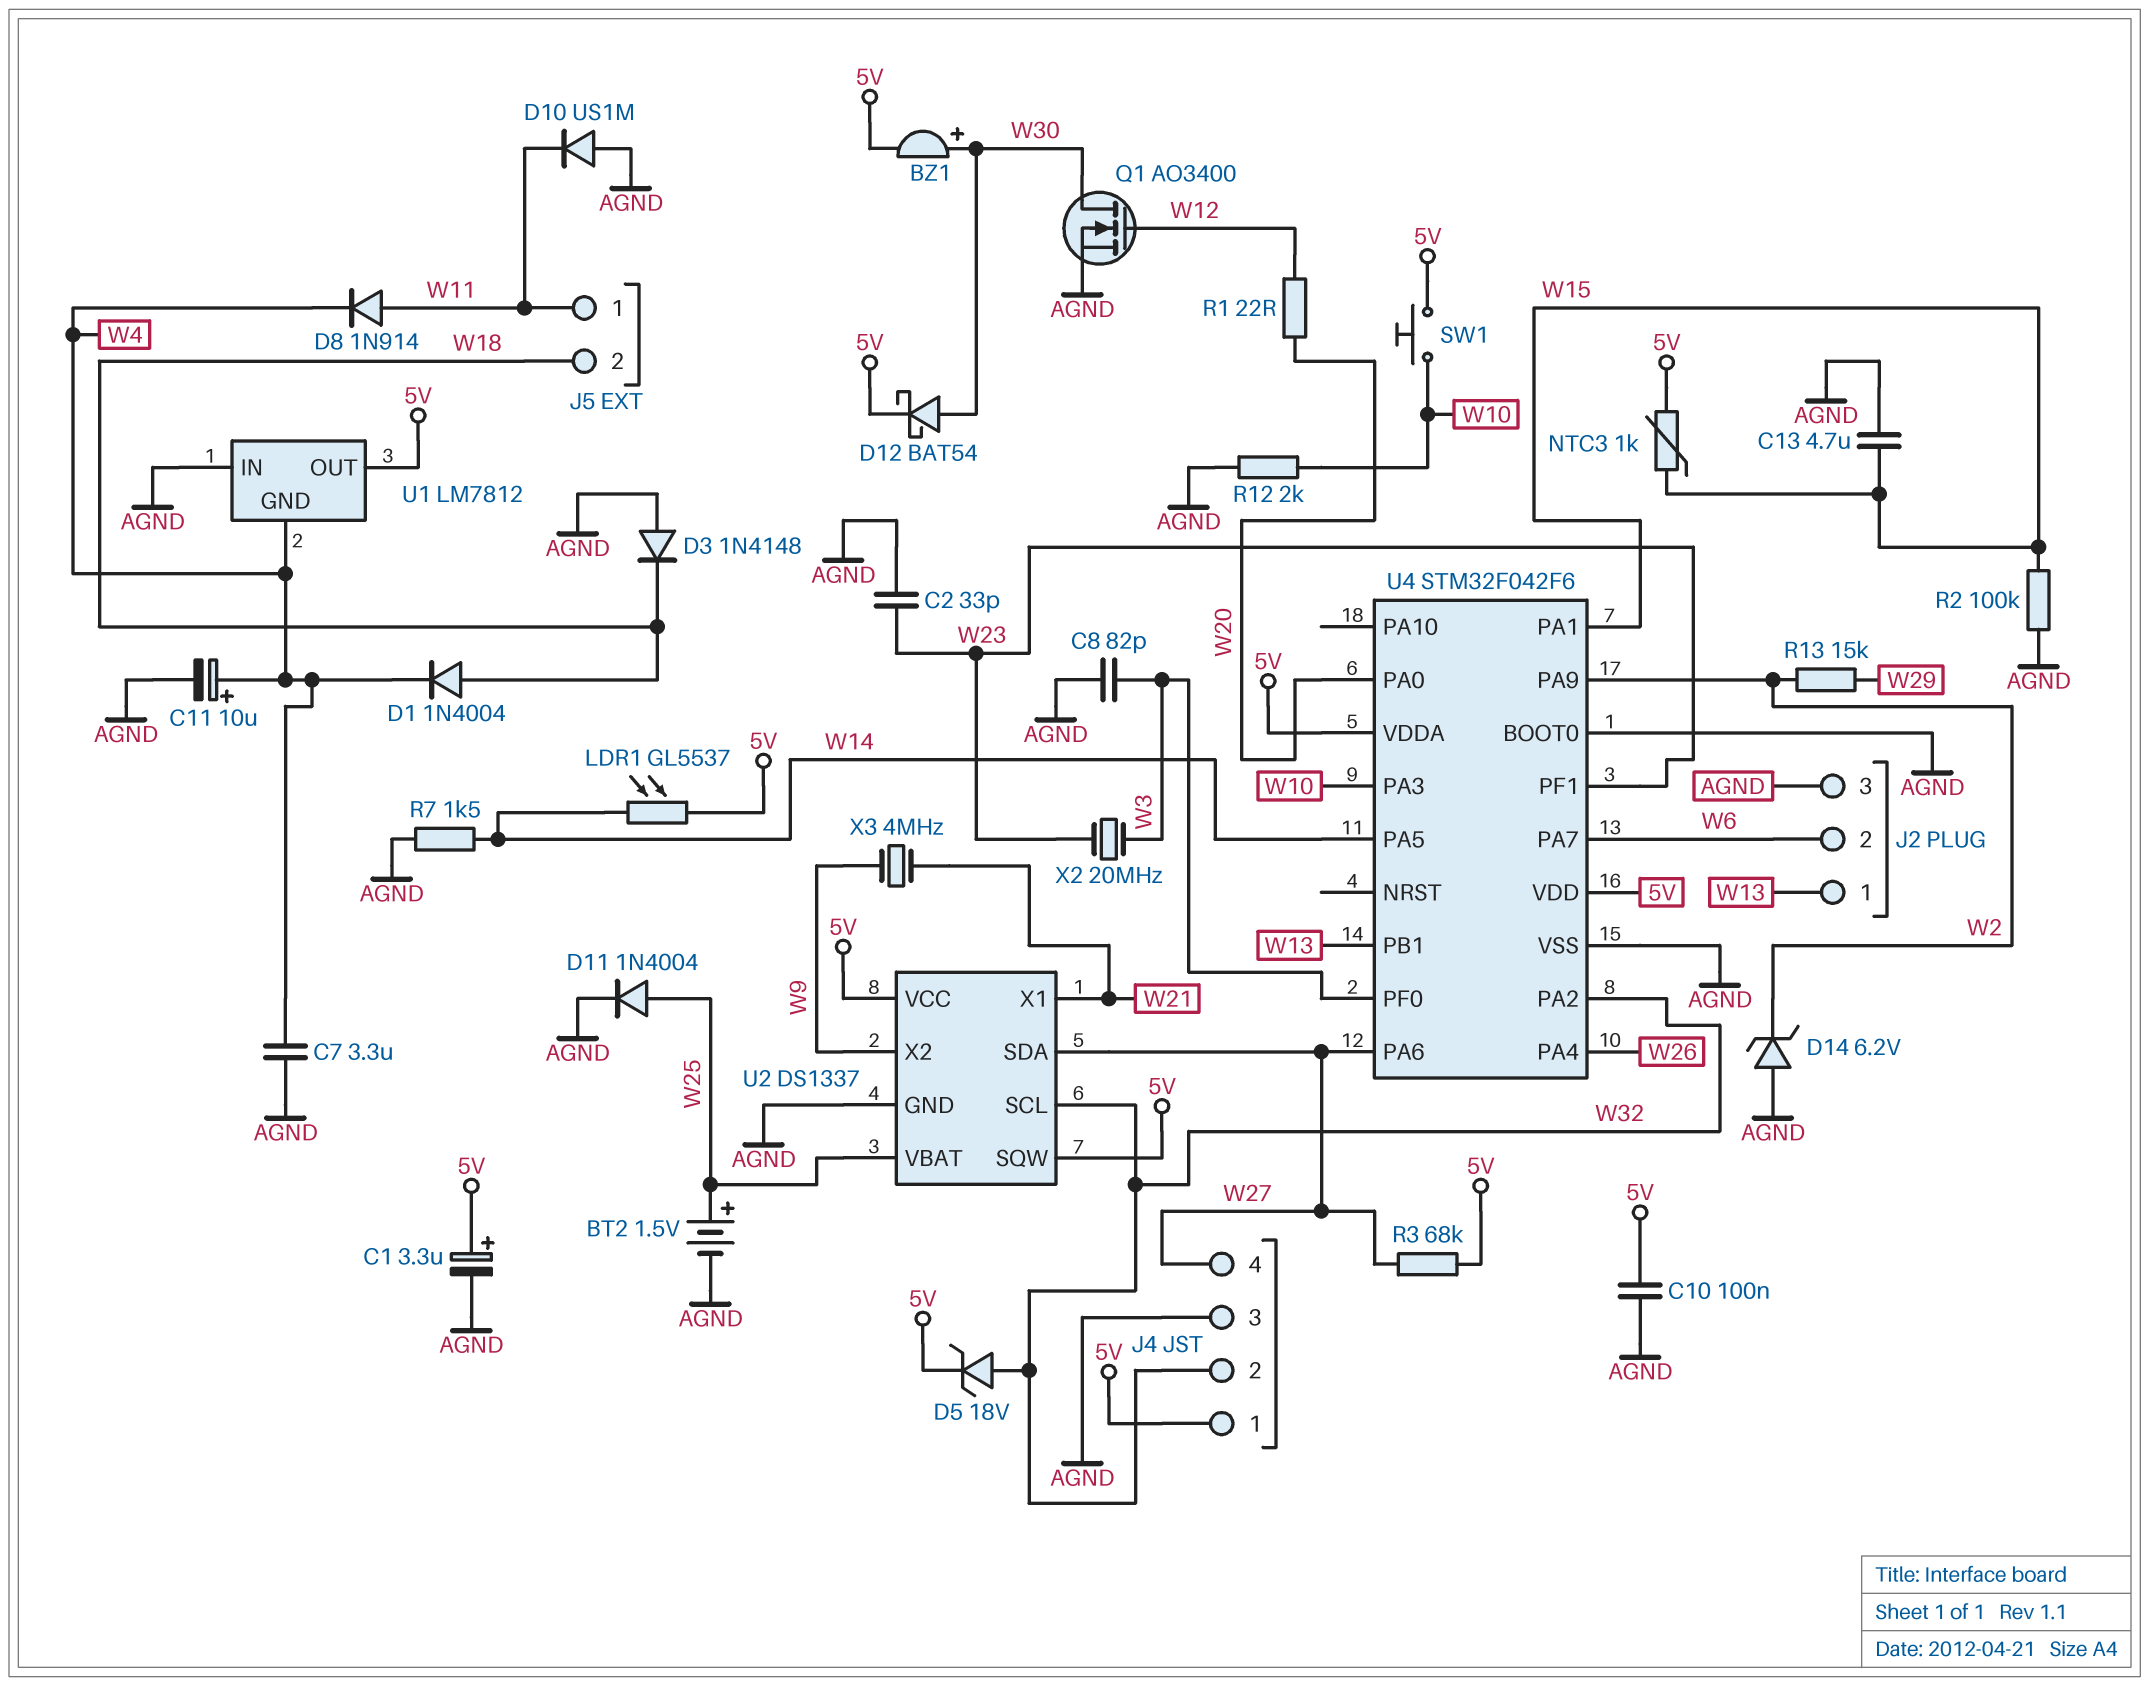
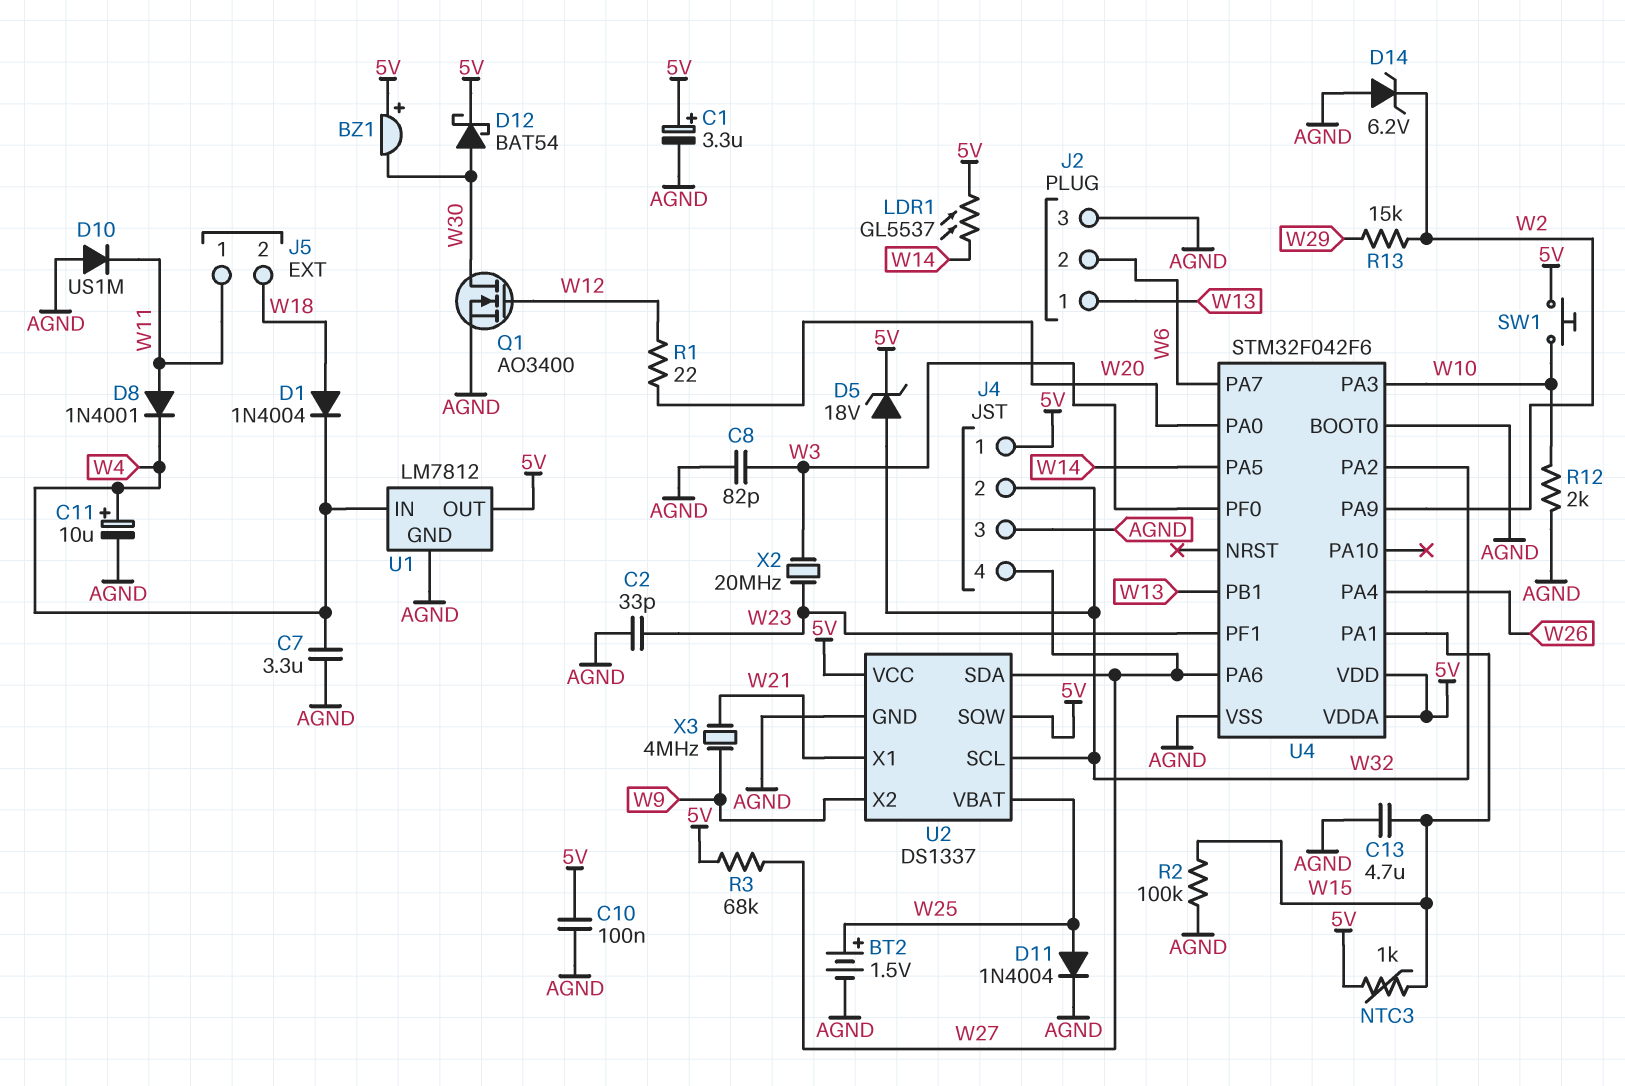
BZ1: buzzer (plus W30, minus 5V) -> buzzer (plus 5V, minus W30)
D3: diode 1N4148 (A AGND, K W18) -> none
D8: diode 1N914 (A W11, K W4) -> diode 1N4001 (A W11, K W4)
R7: 1.5k (AGND, W14) -> none
U1 pin GND: W4 -> AGND
U1 pin IN: AGND -> W4

